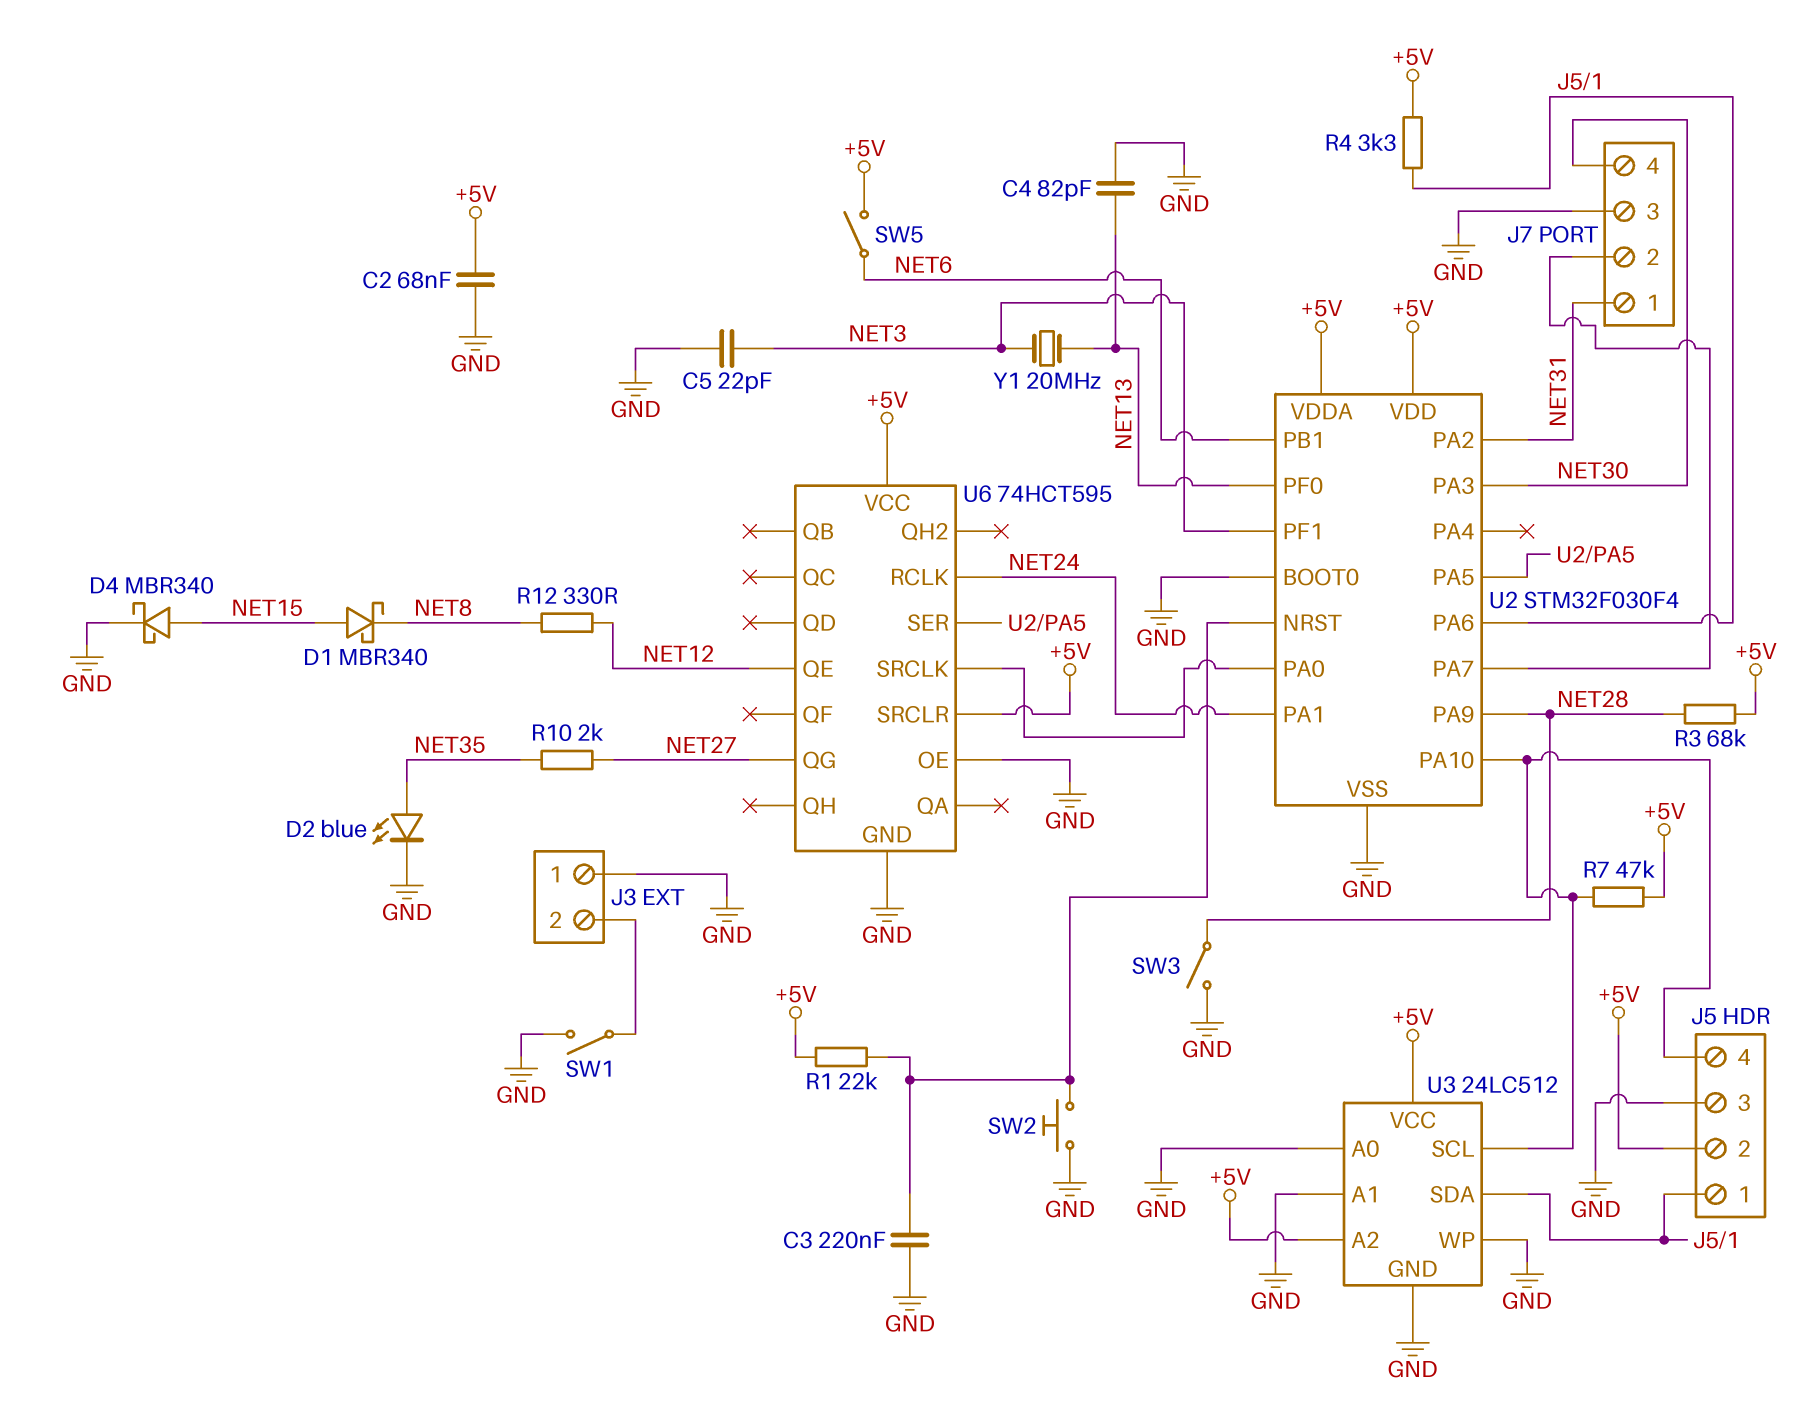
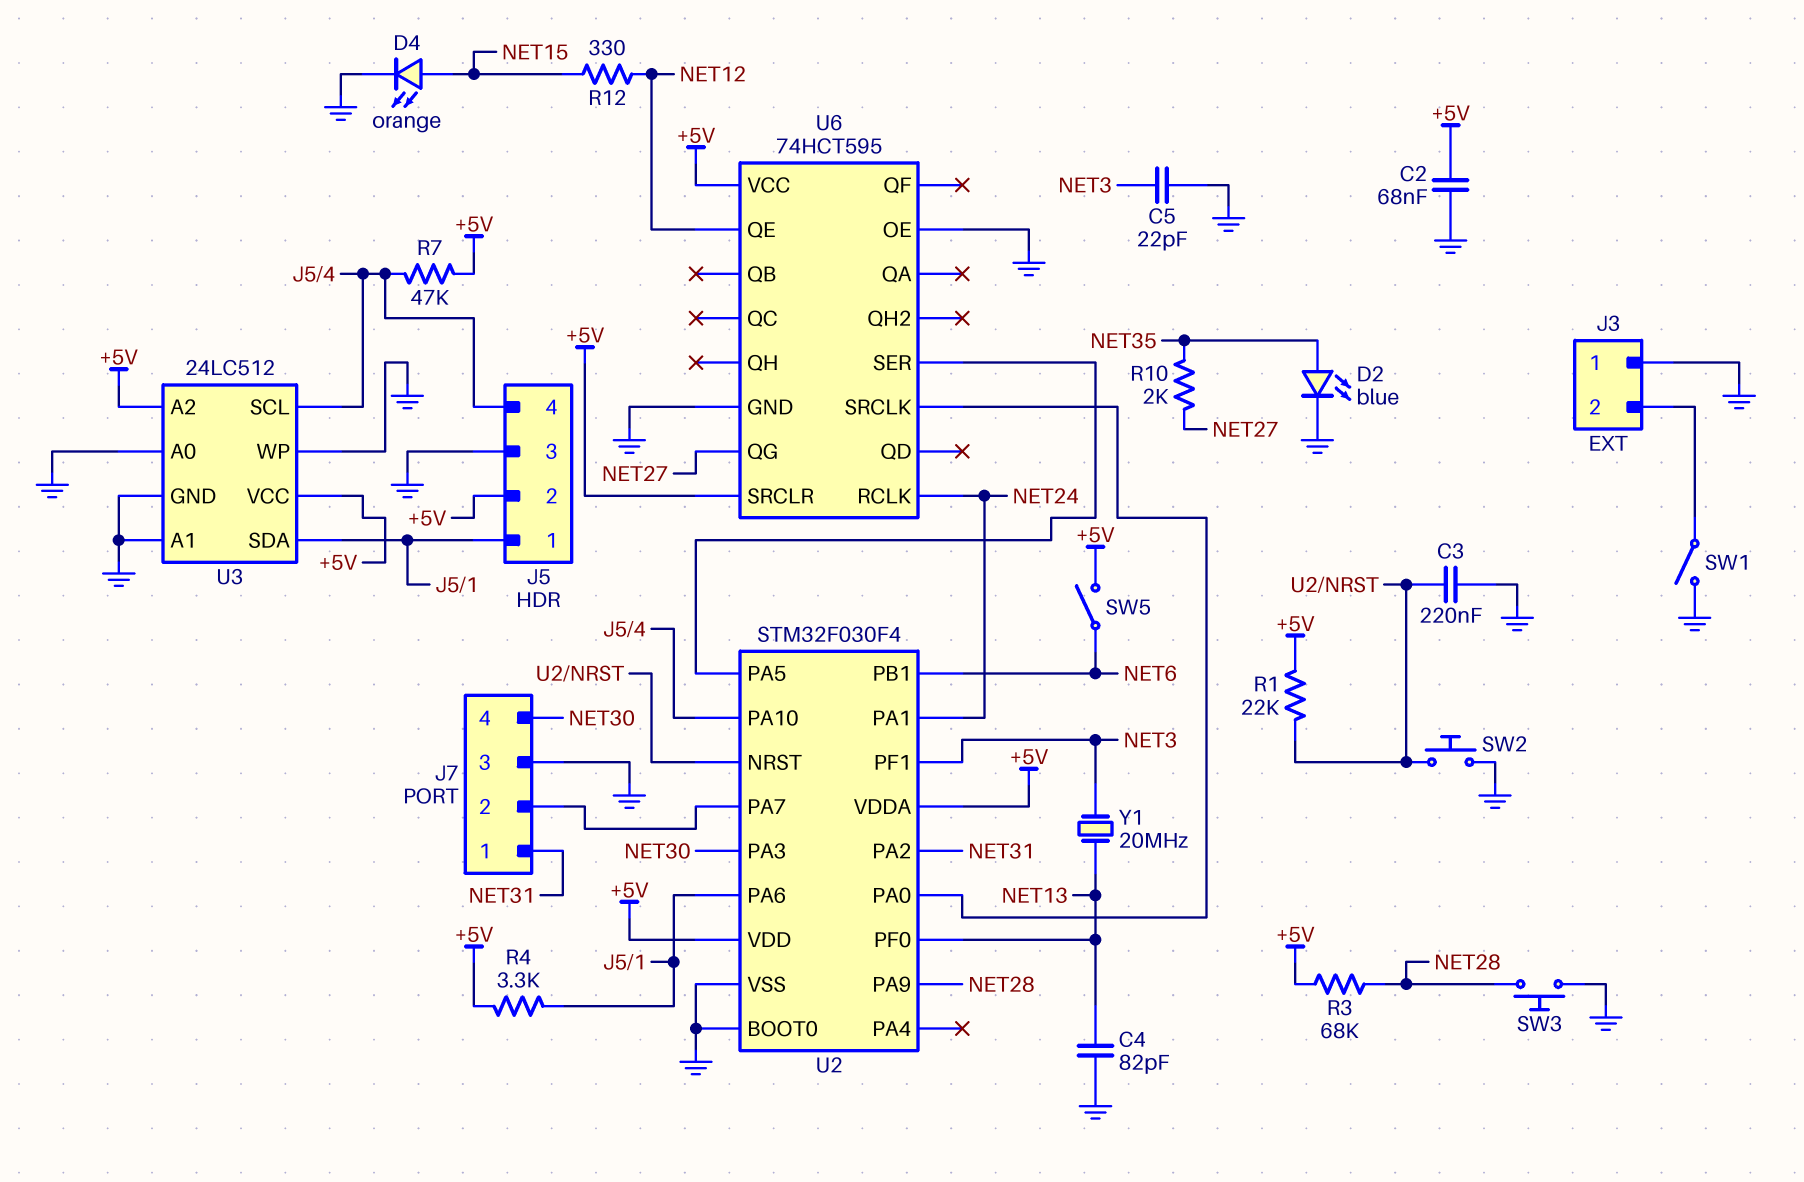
D1: schottky MBR340 (A NET15, K NET8) -> none
D4: schottky MBR340 (A NET15, K GND) -> LED orange (A NET15, K GND)
R12: 330 (NET8, NET12) -> 330 (NET12, NET15)
SW3: switch (GND, NET28) -> button (GND, NET28)

